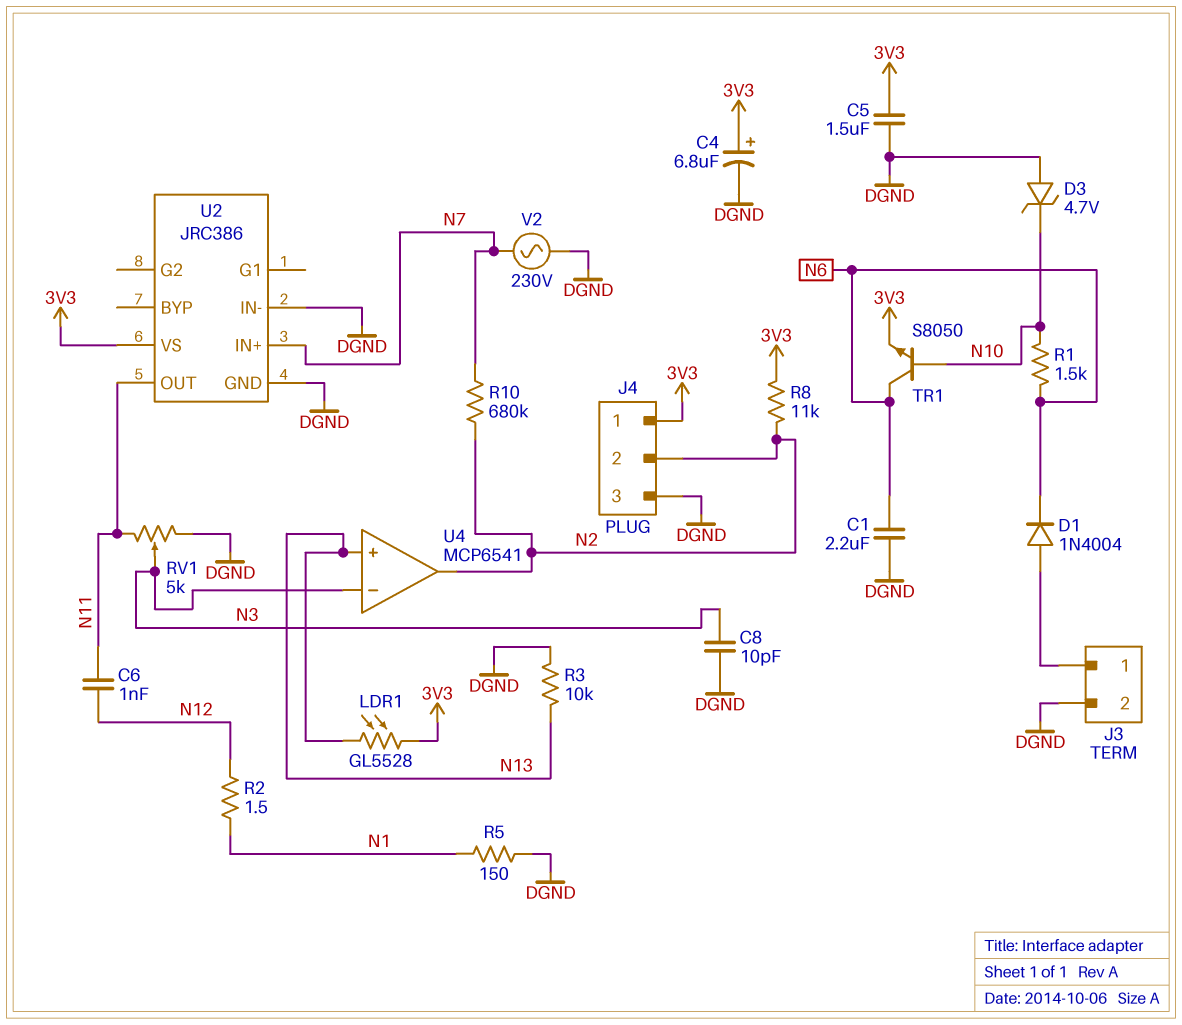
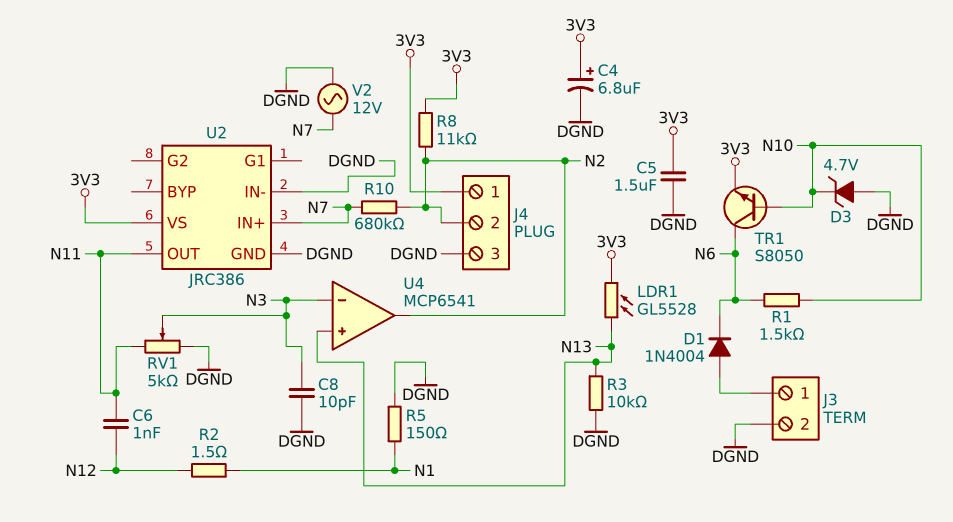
C1: 2.2uF (DGND, N6) -> none
V2: AC 230V (DGND, N7) -> AC 12V (DGND, N7)

